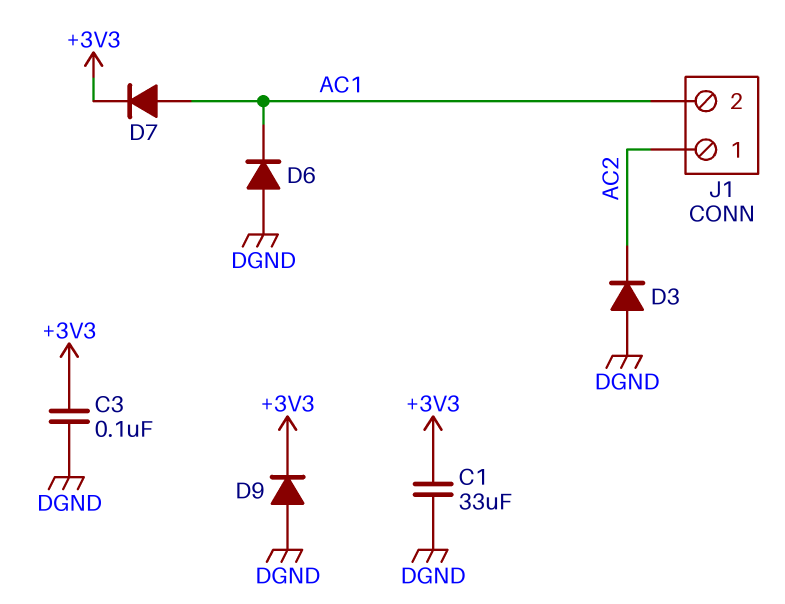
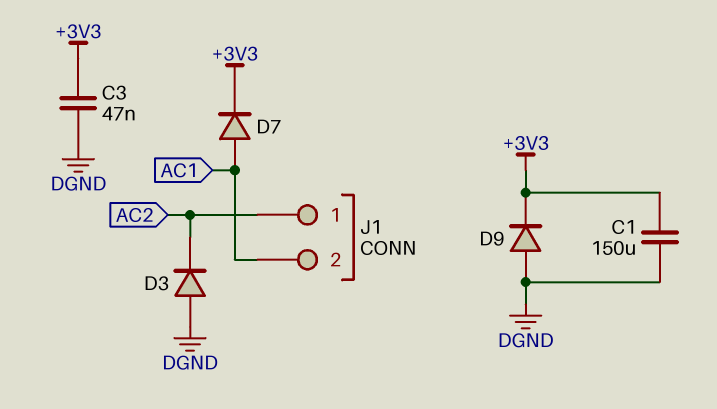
C1: 33uF (+3V3, DGND) -> 150uF (+3V3, DGND)
C3: 100nF (+3V3, DGND) -> 47nF (+3V3, DGND)
D6: diode (A DGND, K AC1) -> none

